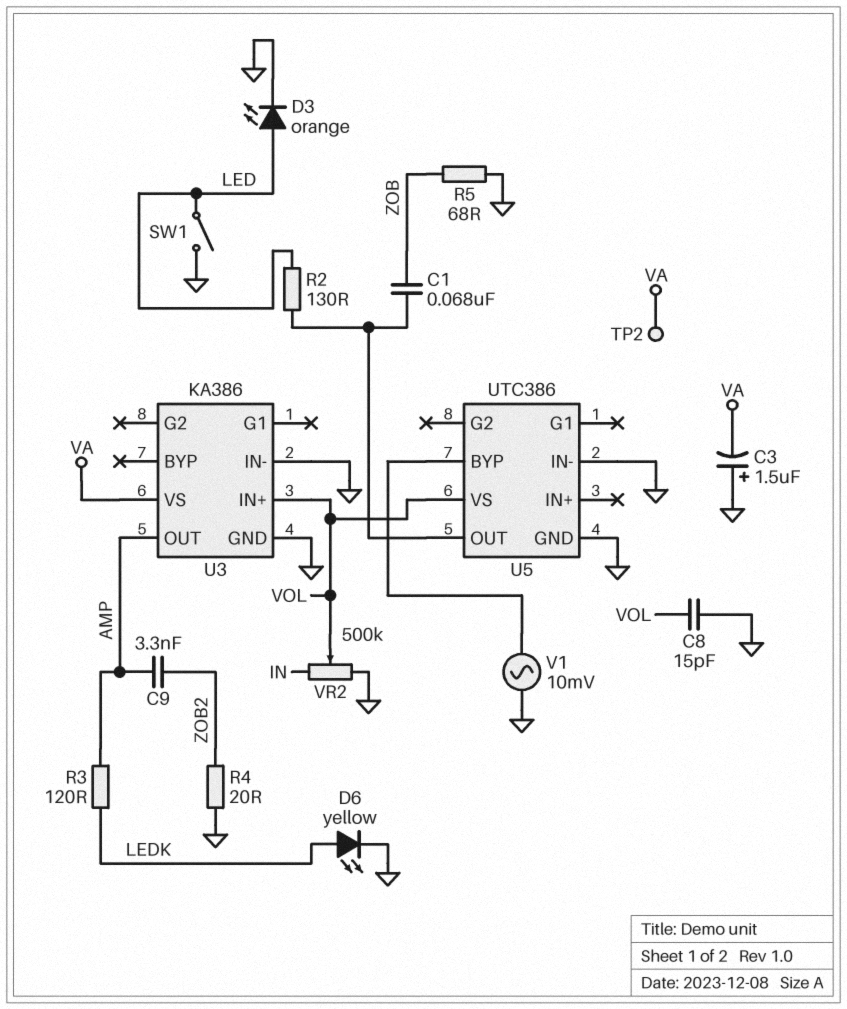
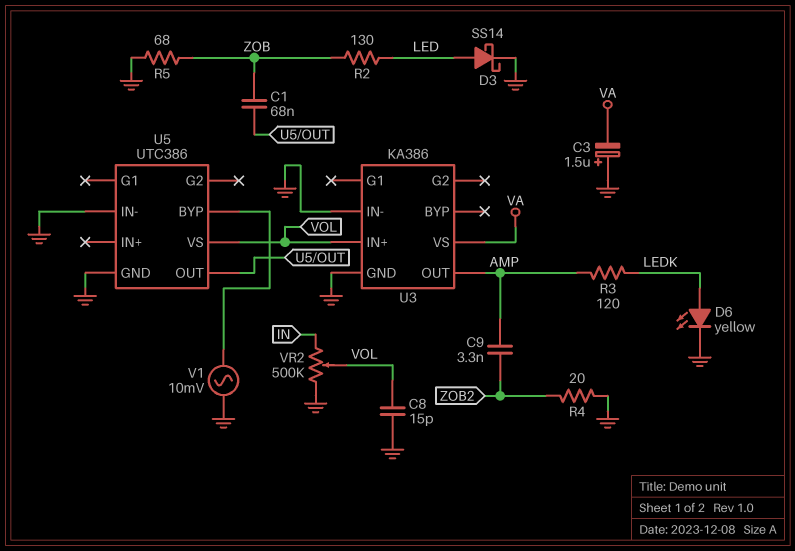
D3: LED orange (A LED, K GND) -> schottky SS14 (A LED, K GND)
R2: 130 (LED, U5/OUT) -> 130 (LED, ZOB)
SW1: switch (GND, LED) -> none
TP2: test point (VA) -> none

